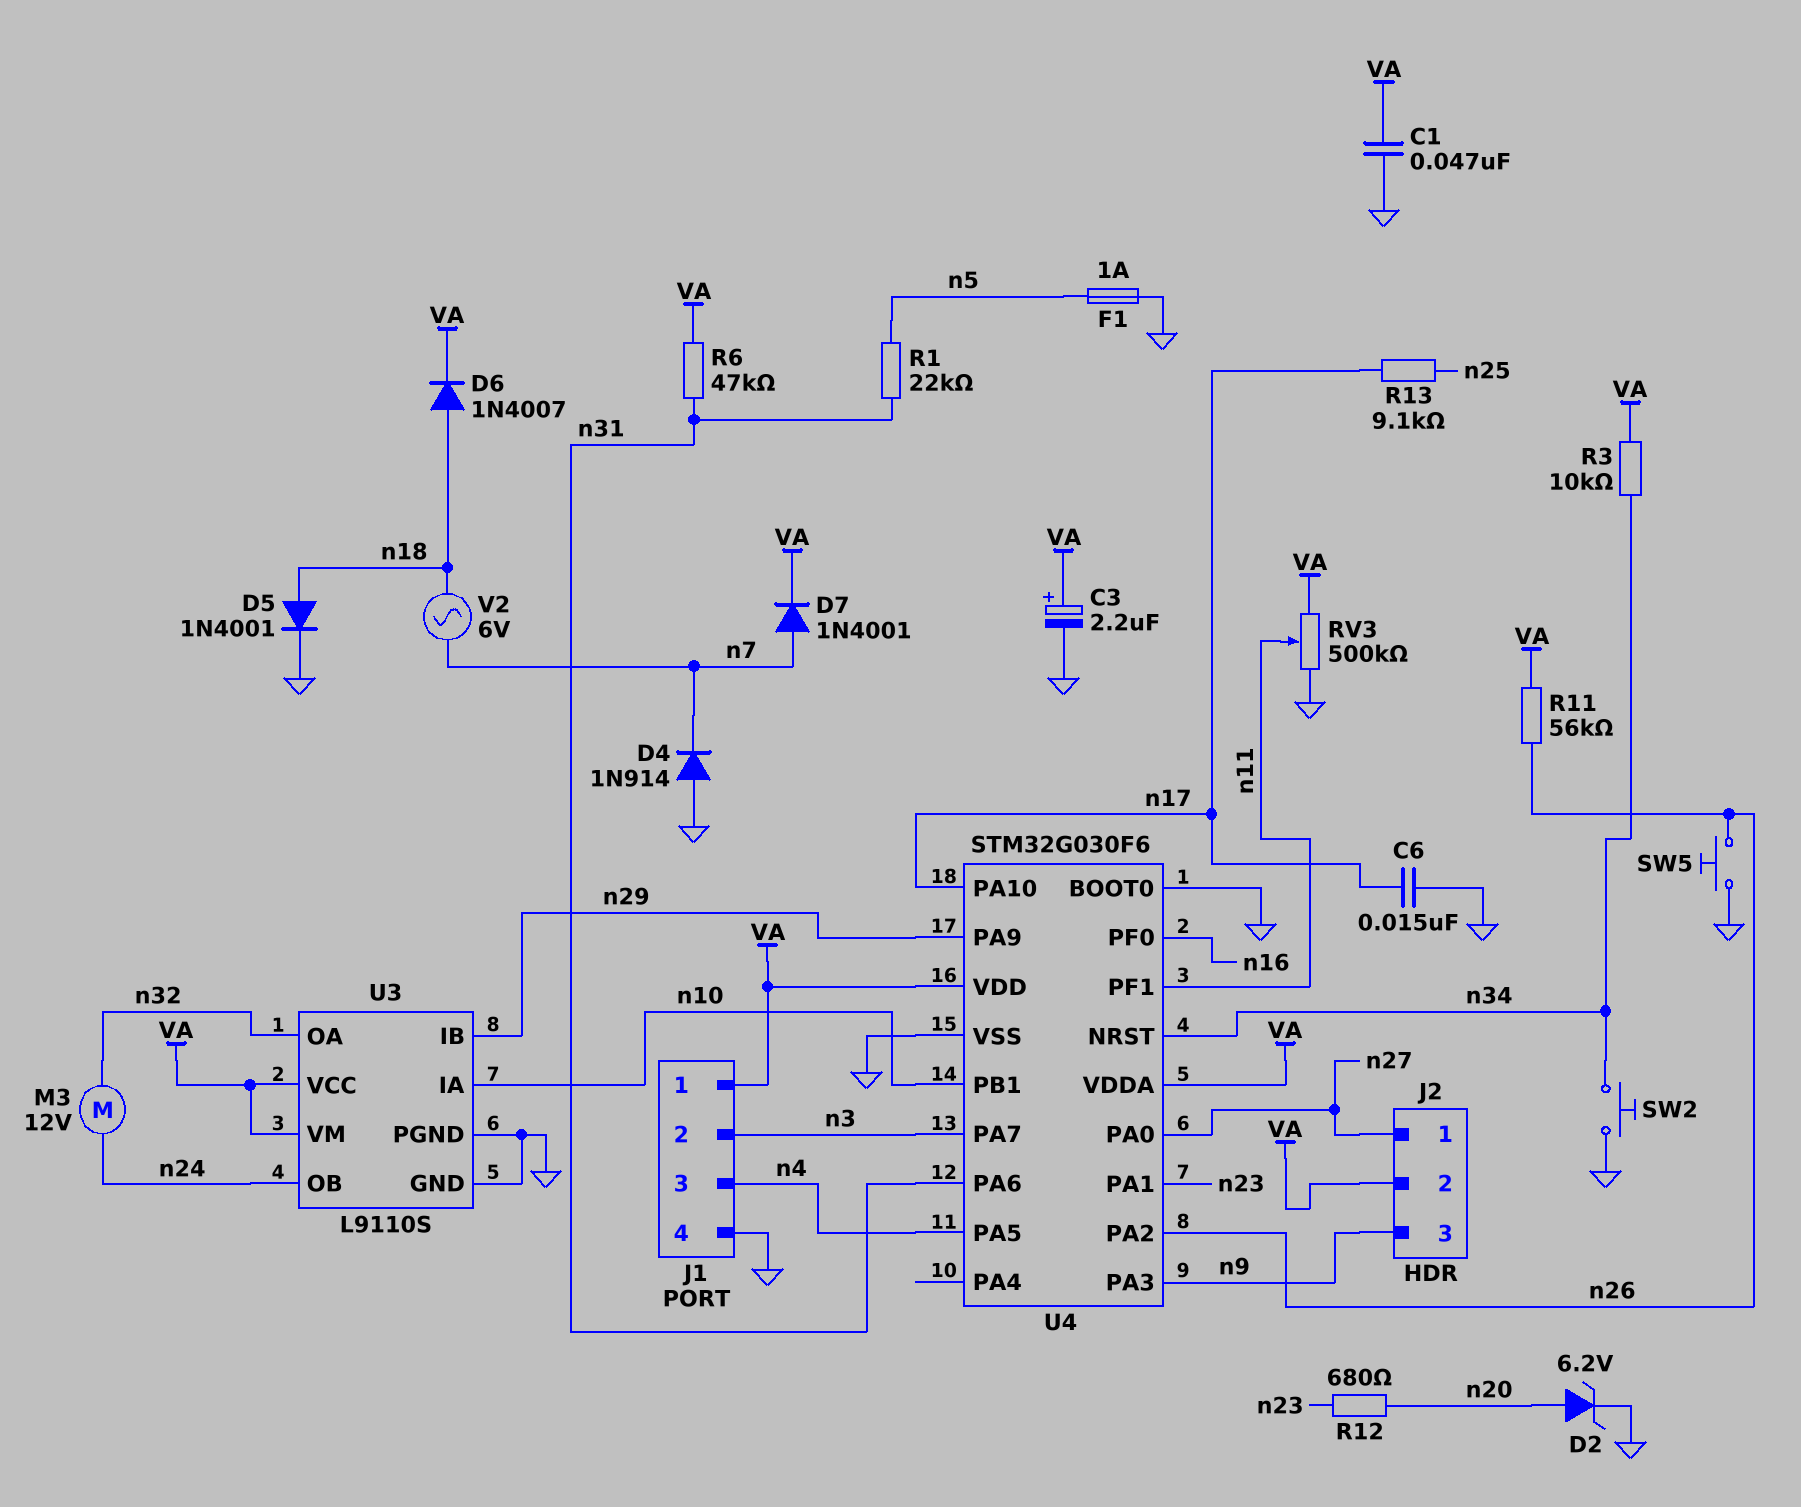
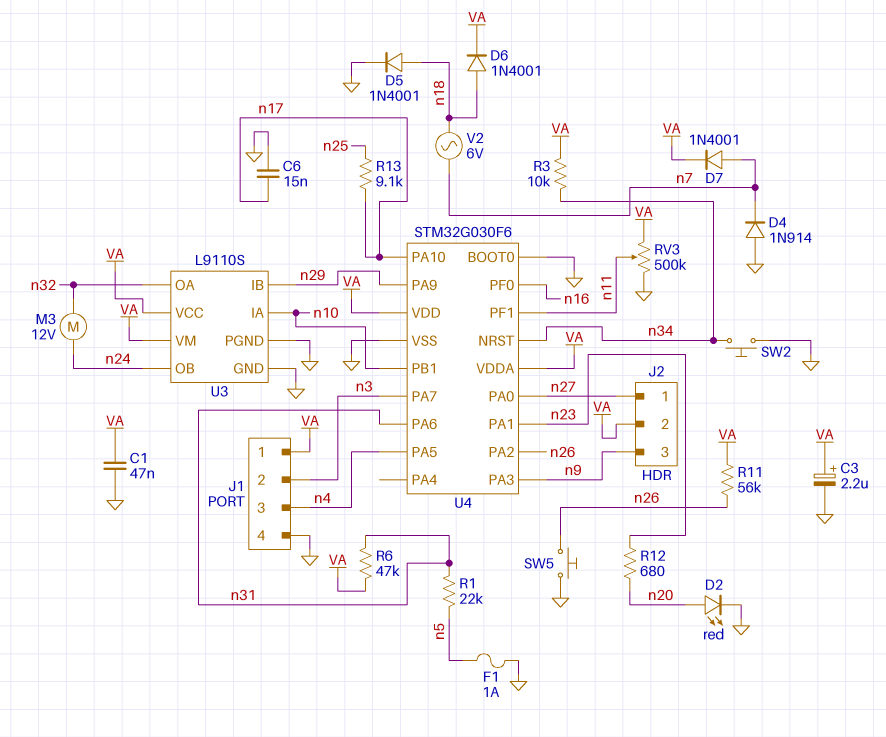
D2: zener 6.2V (A n20, K GND) -> LED red (A n20, K GND)
D6: diode 1N4007 (A n18, K VA) -> diode 1N4001 (A n18, K VA)

